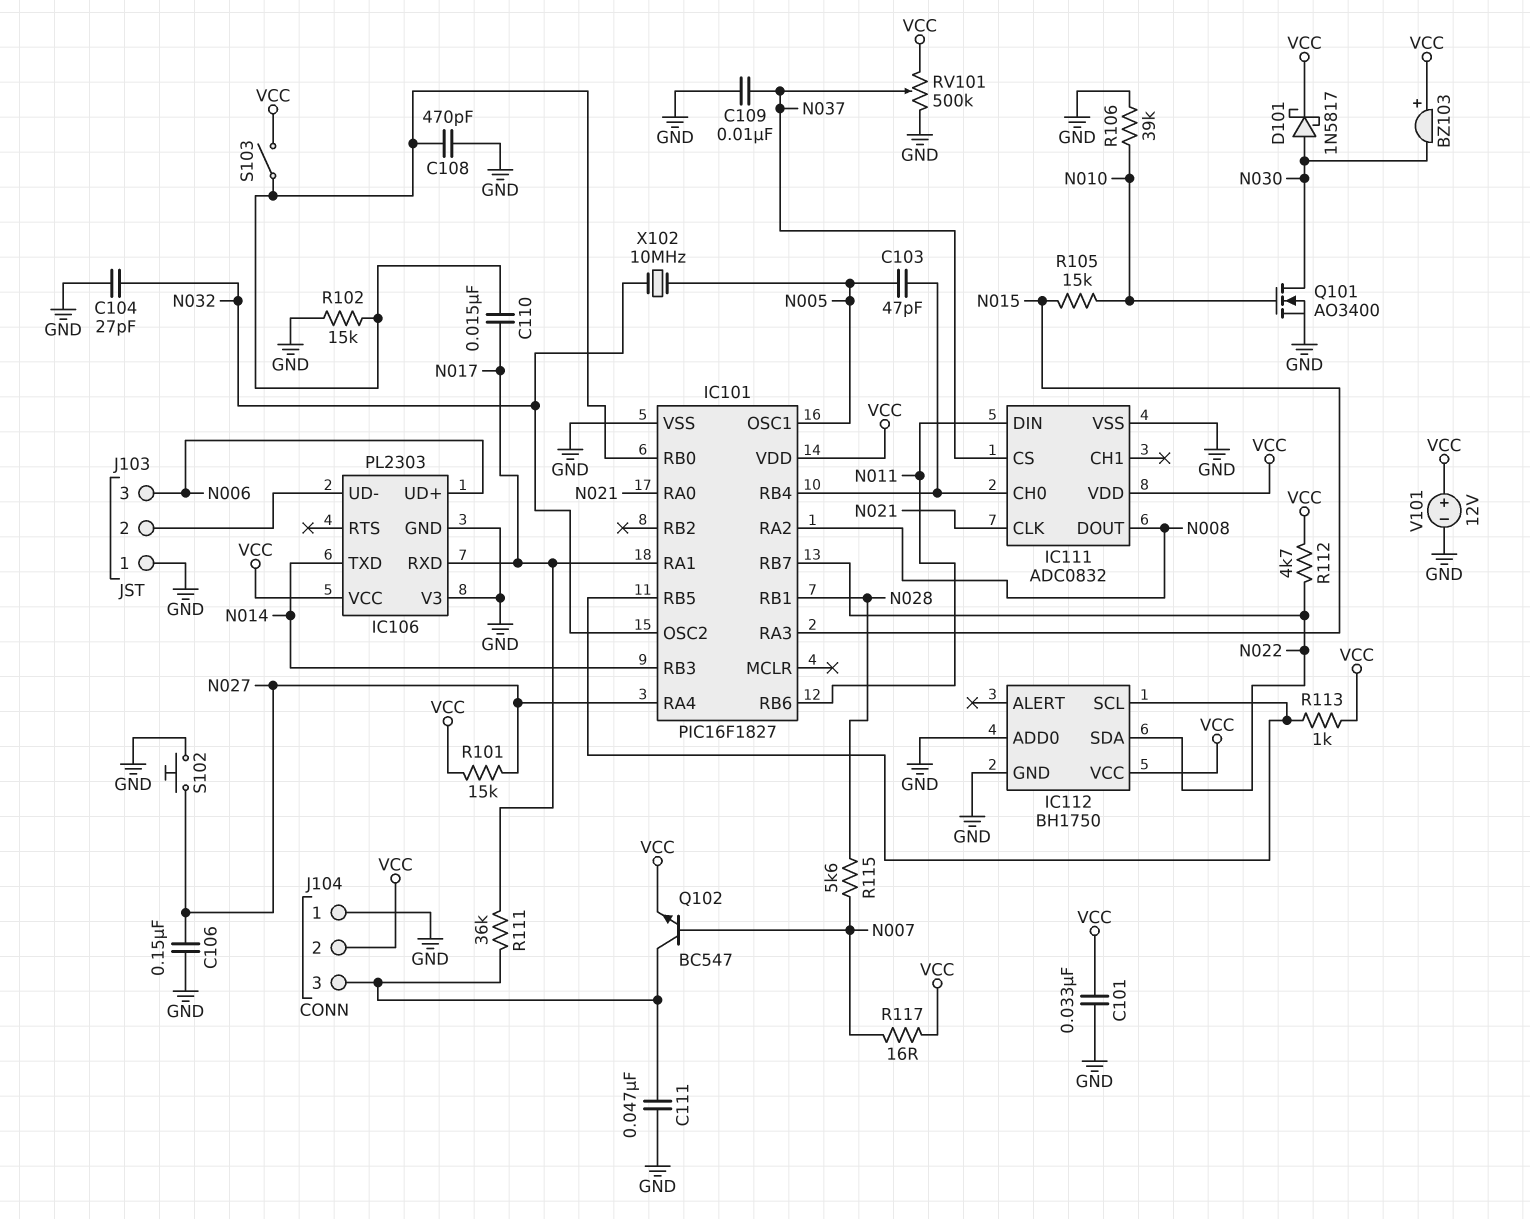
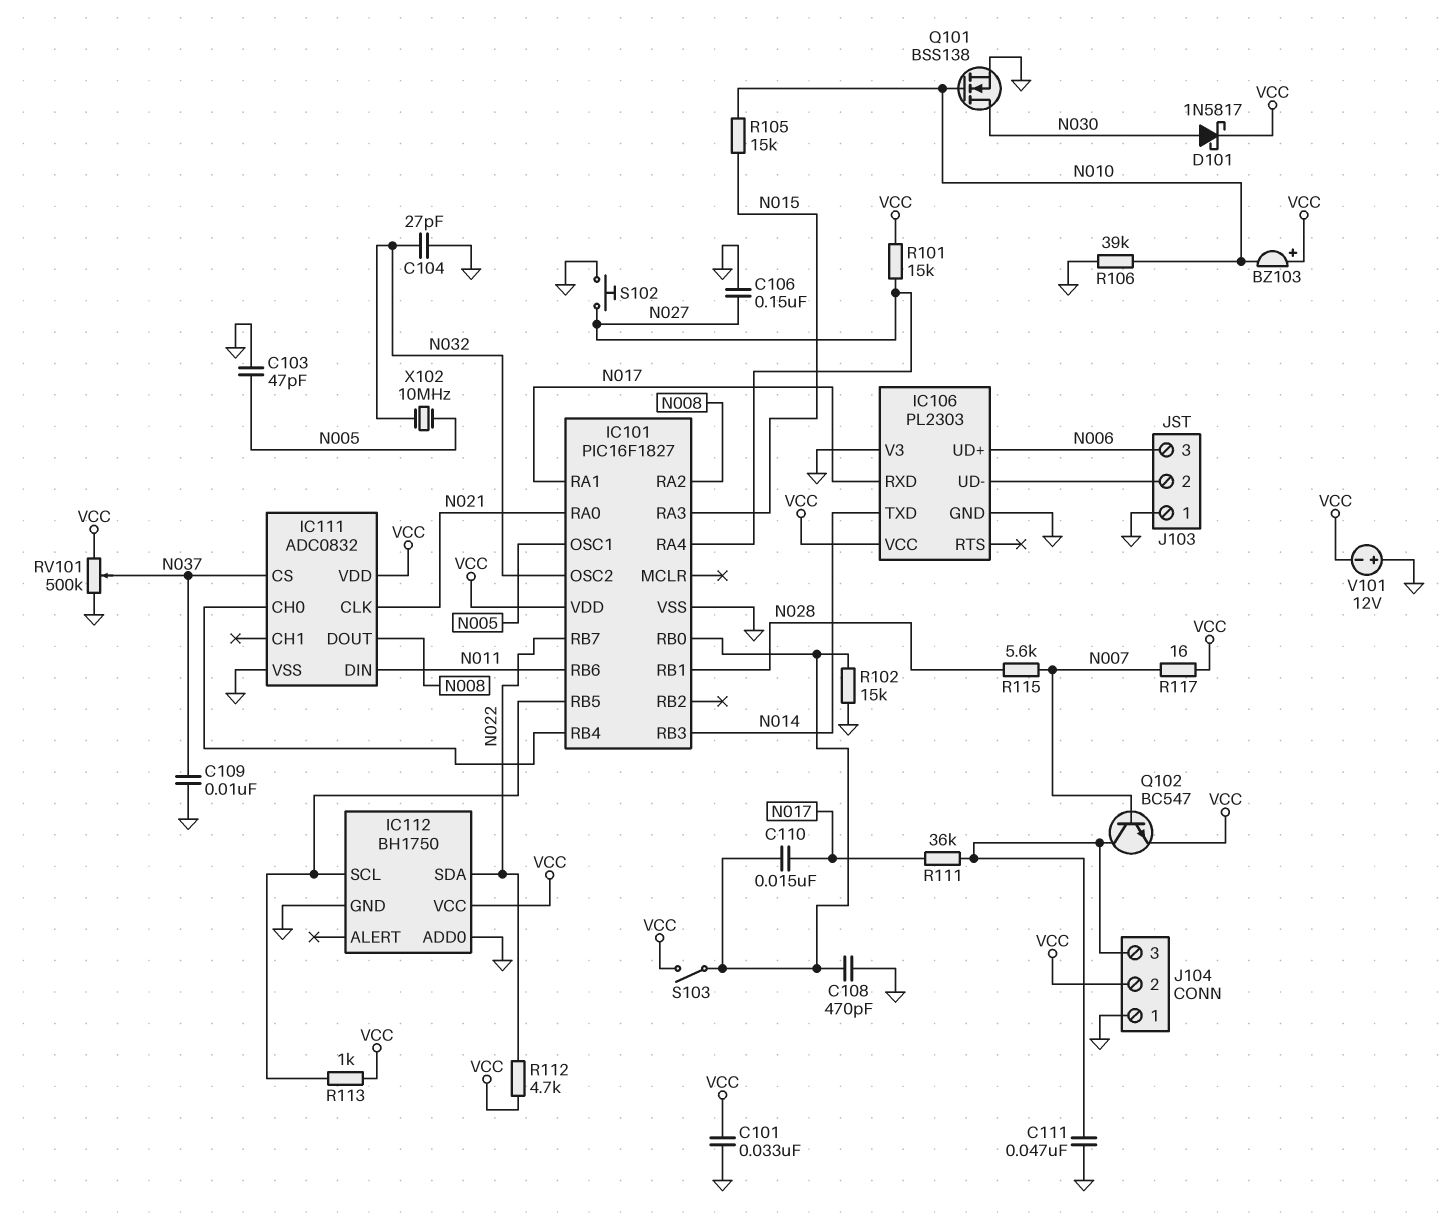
BZ103: buzzer (plus VCC, minus N030) -> buzzer (plus VCC, minus N010)
C103: 47pF (IC101/RB4, N005) -> 47pF (GND, N005)
Q101: NMOS AO3400 (G N010, D N030, S GND) -> NMOS BSS138 (G N010, D N030, S GND)
V101: 12V (plus VCC, minus GND) -> 12V (plus GND, minus VCC)

